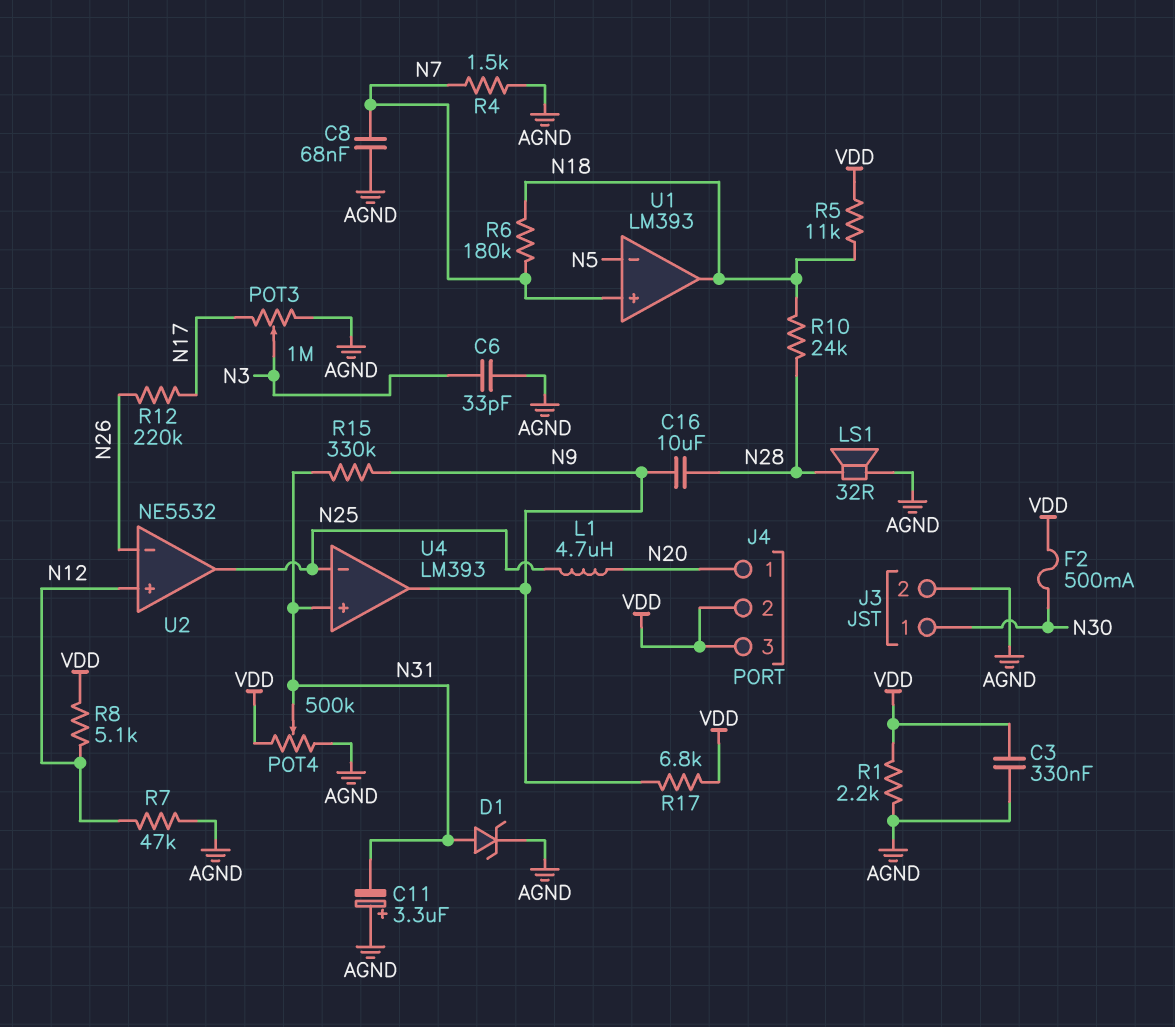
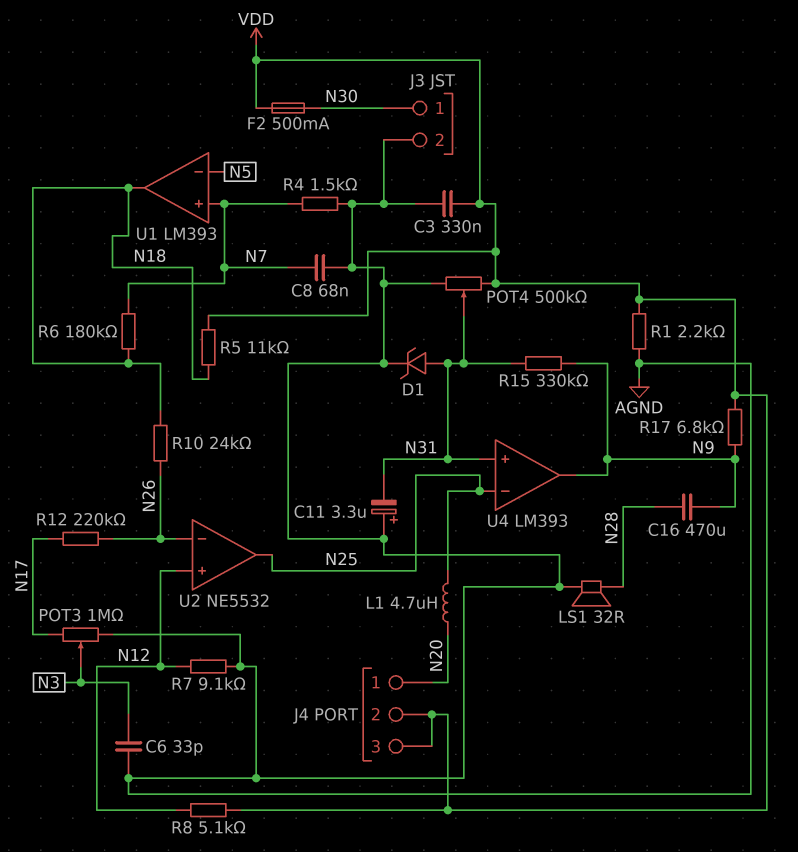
C16: 10uF (N9, N28) -> 470uF (N9, N28)
R7: 47k (AGND, N12) -> 9.1k (AGND, N12)
R10: 24k (N18, N28) -> 24k (N18, N26)

